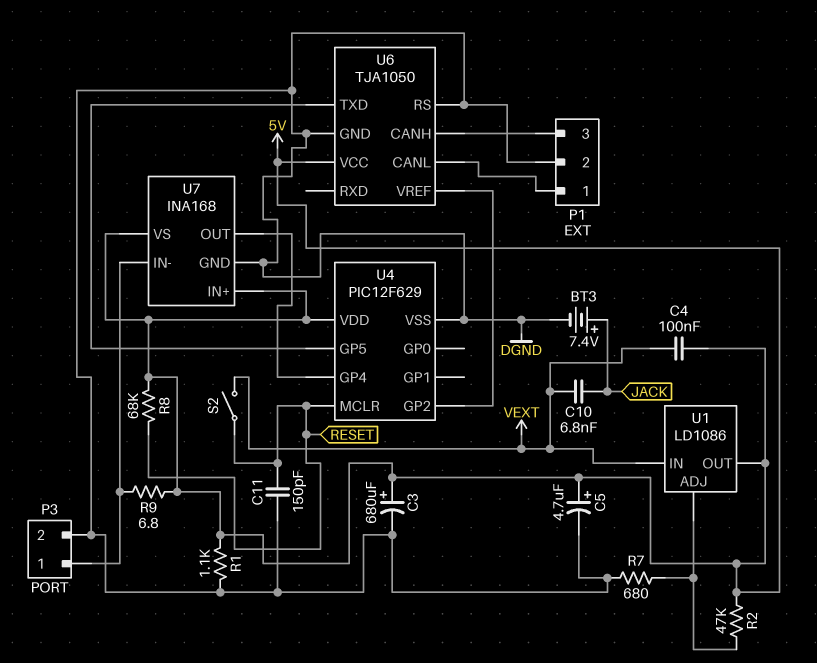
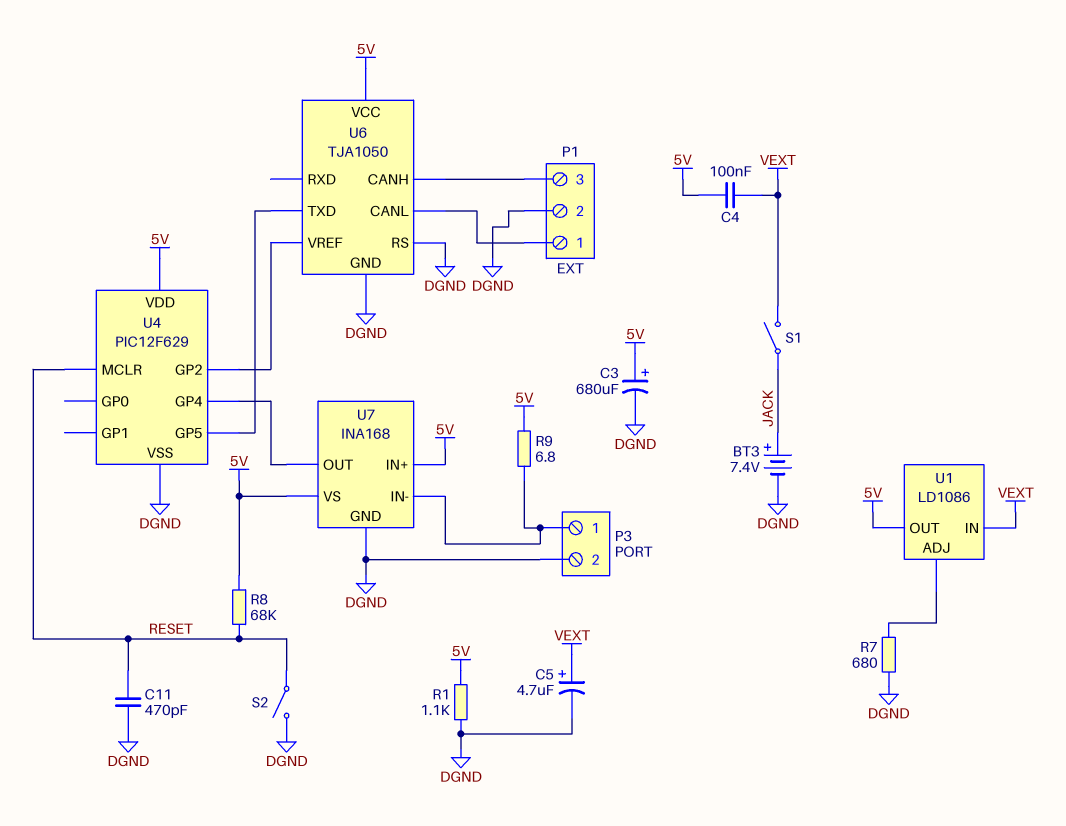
C5: 4.7uF (plus 5V, minus DGND) -> 4.7uF (plus VEXT, minus DGND)
C10: 6.8nF (JACK, VEXT) -> none
C11: 150pF (DGND, RESET) -> 470pF (DGND, RESET)
R2: 47k (5V, U1/ADJ) -> none
S1: none -> switch (JACK, VEXT)
S2: switch (RESET, VEXT) -> switch (DGND, RESET)

